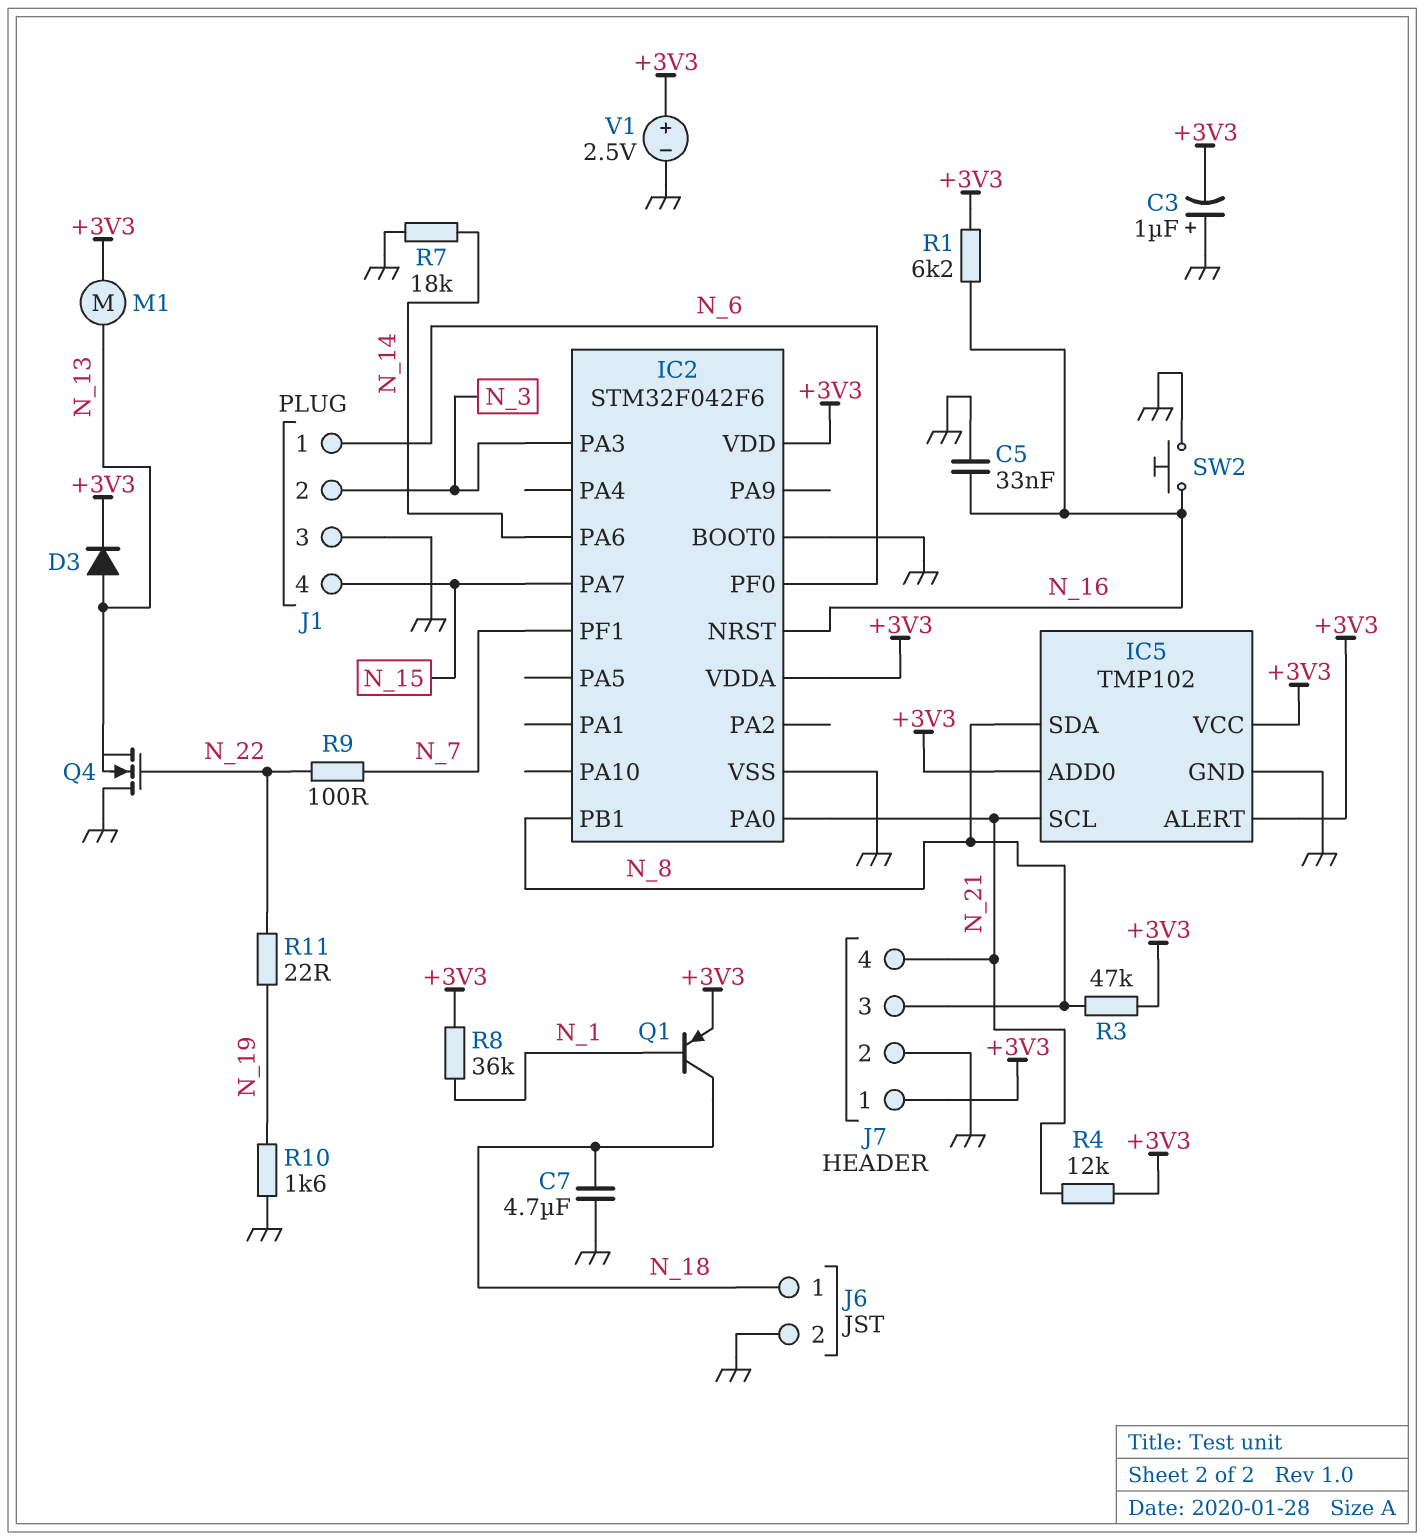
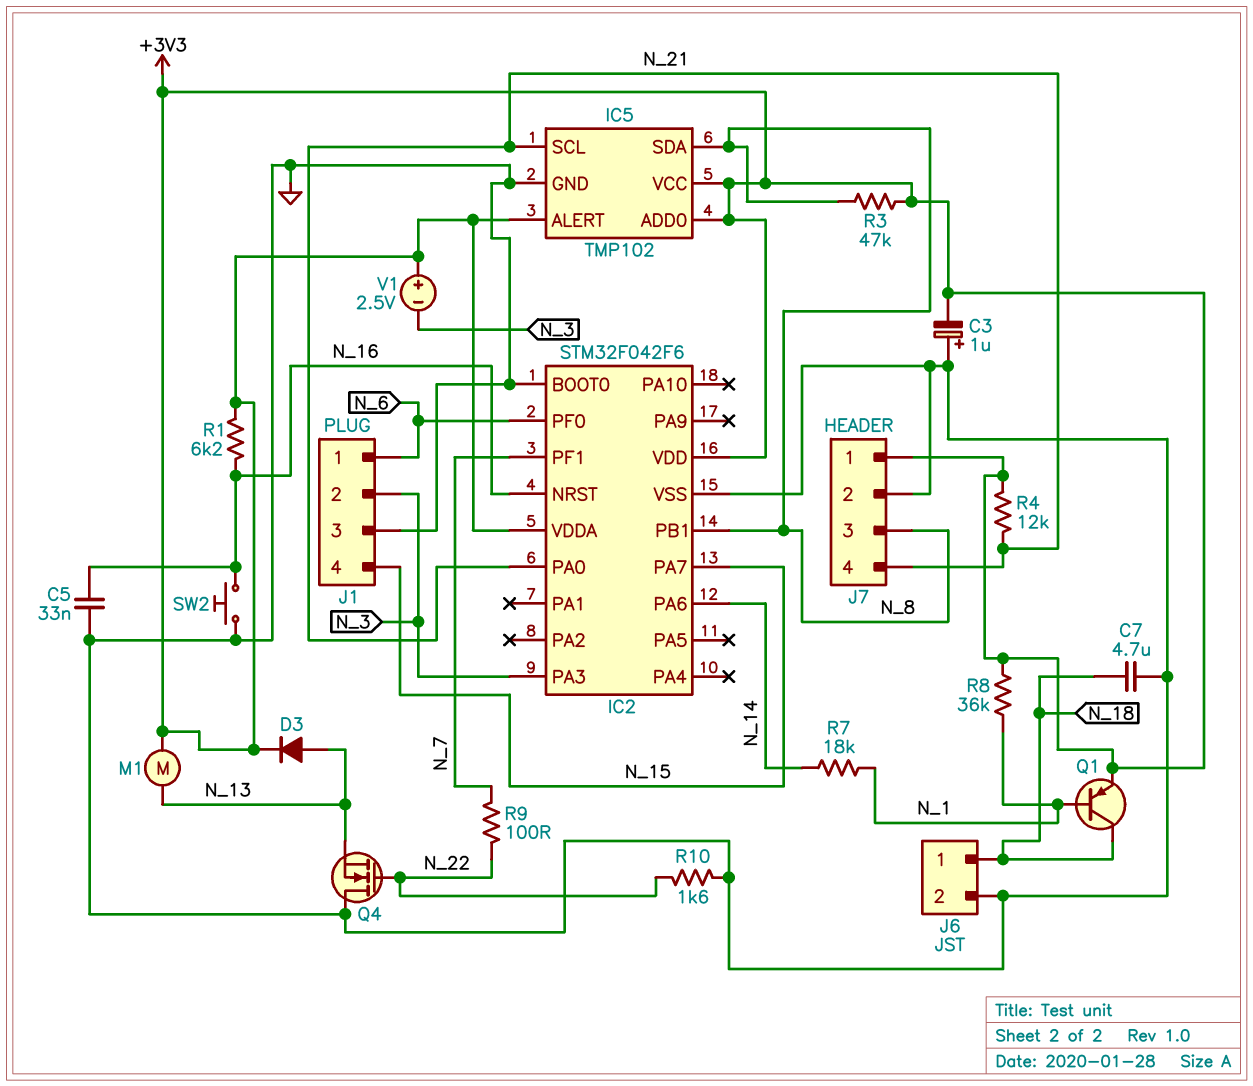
R7: 18k (GND, N_14) -> 18k (N_1, N_14)
R10: 1.6k (GND, N_19) -> 1.6k (GND, N_22)
R11: 22 (N_19, N_22) -> none
V1: 2.5V (plus +3V3, minus GND) -> 2.5V (plus +3V3, minus N_3)

